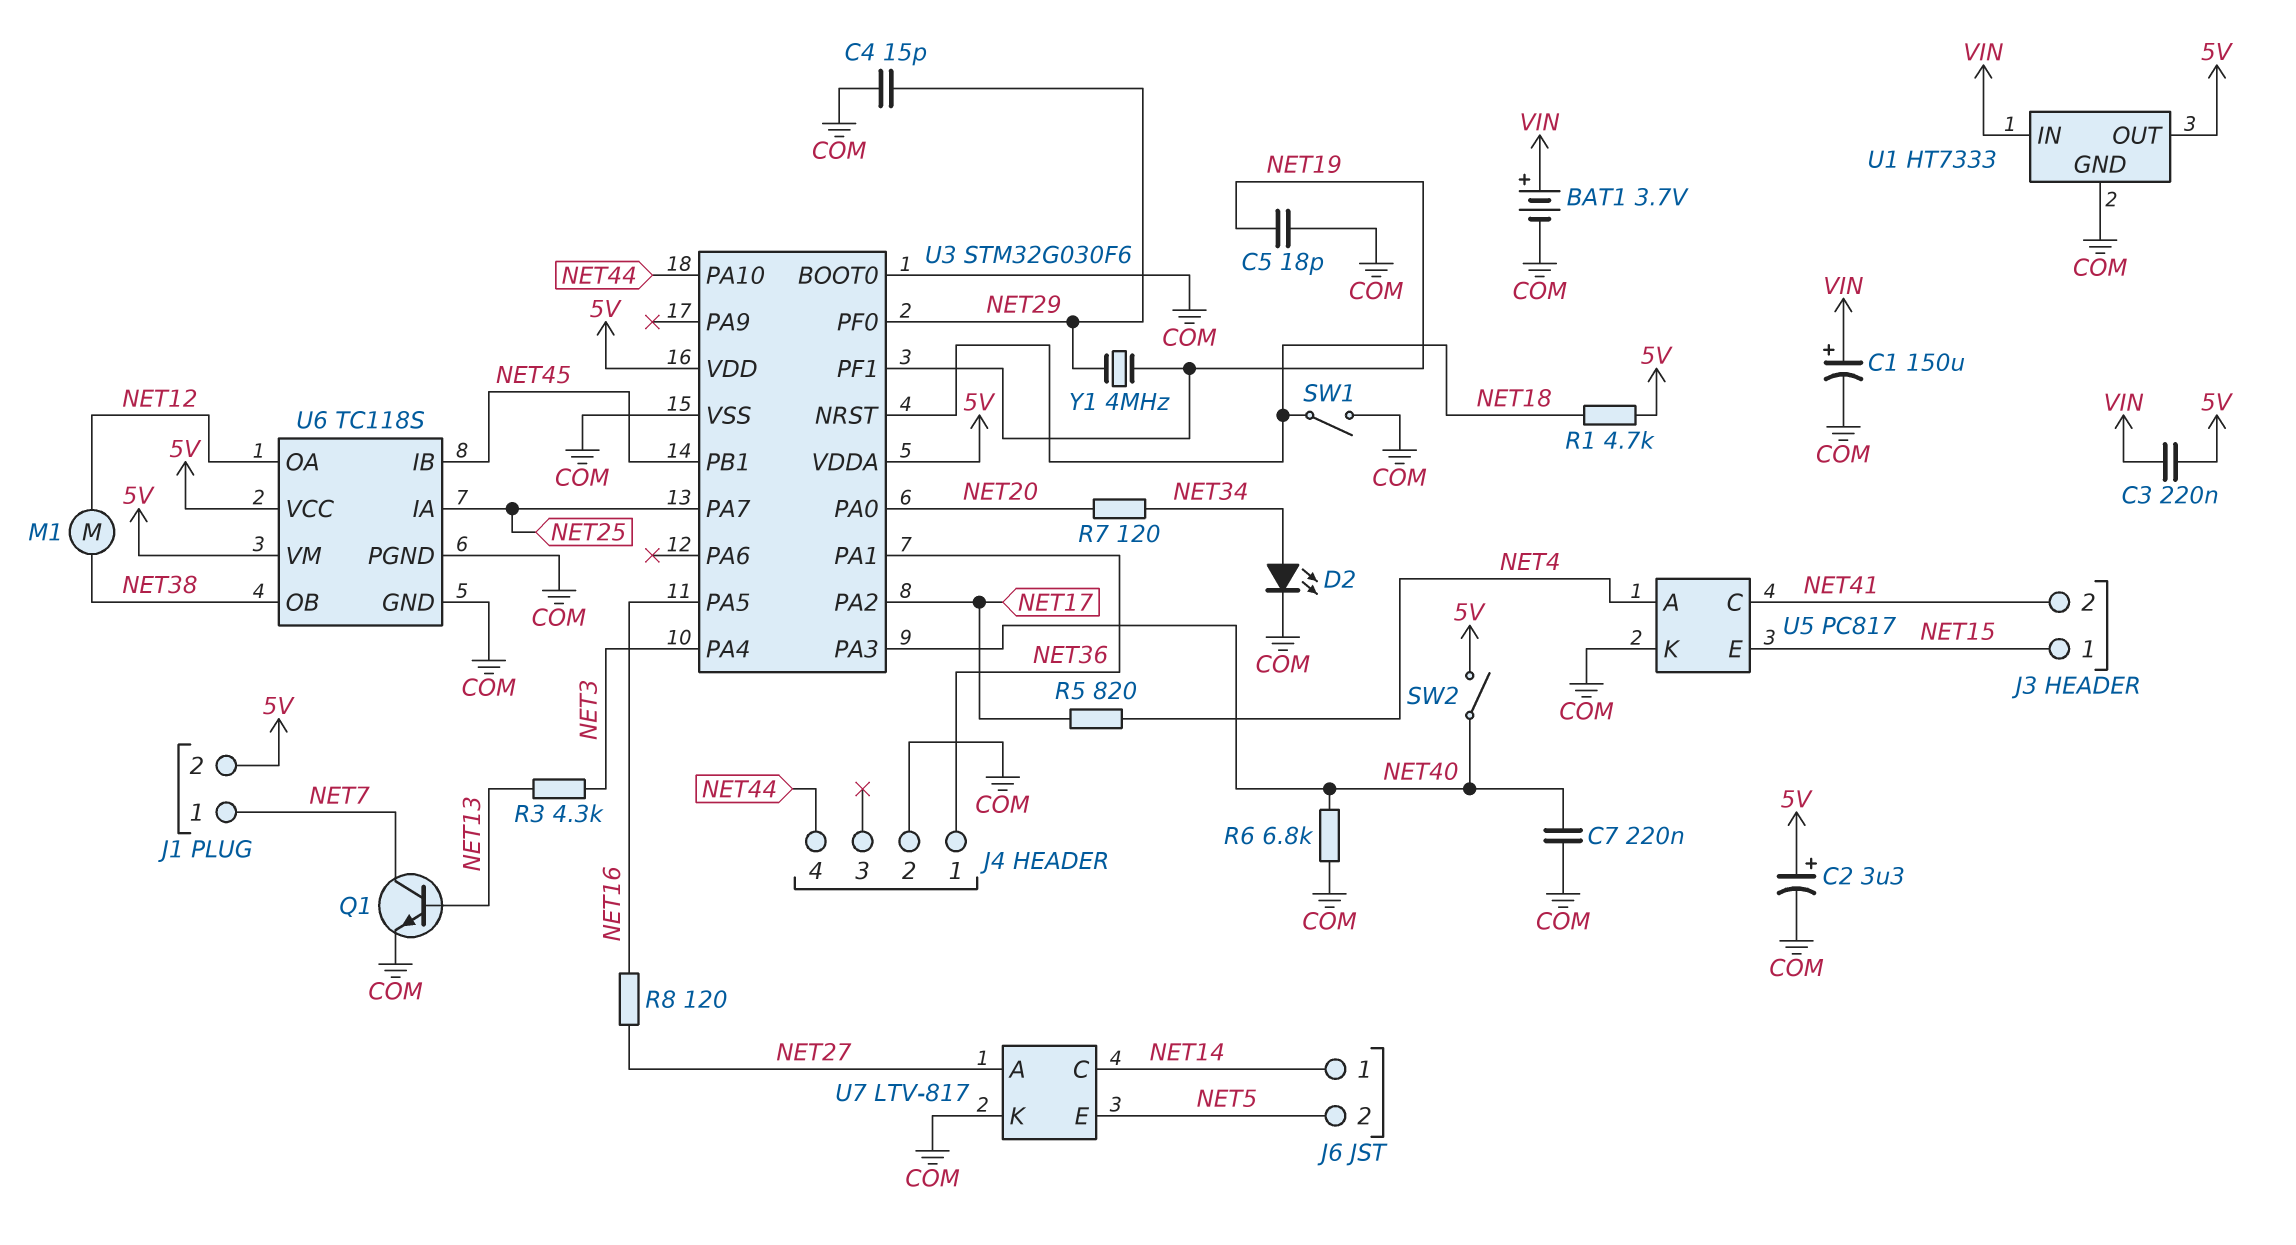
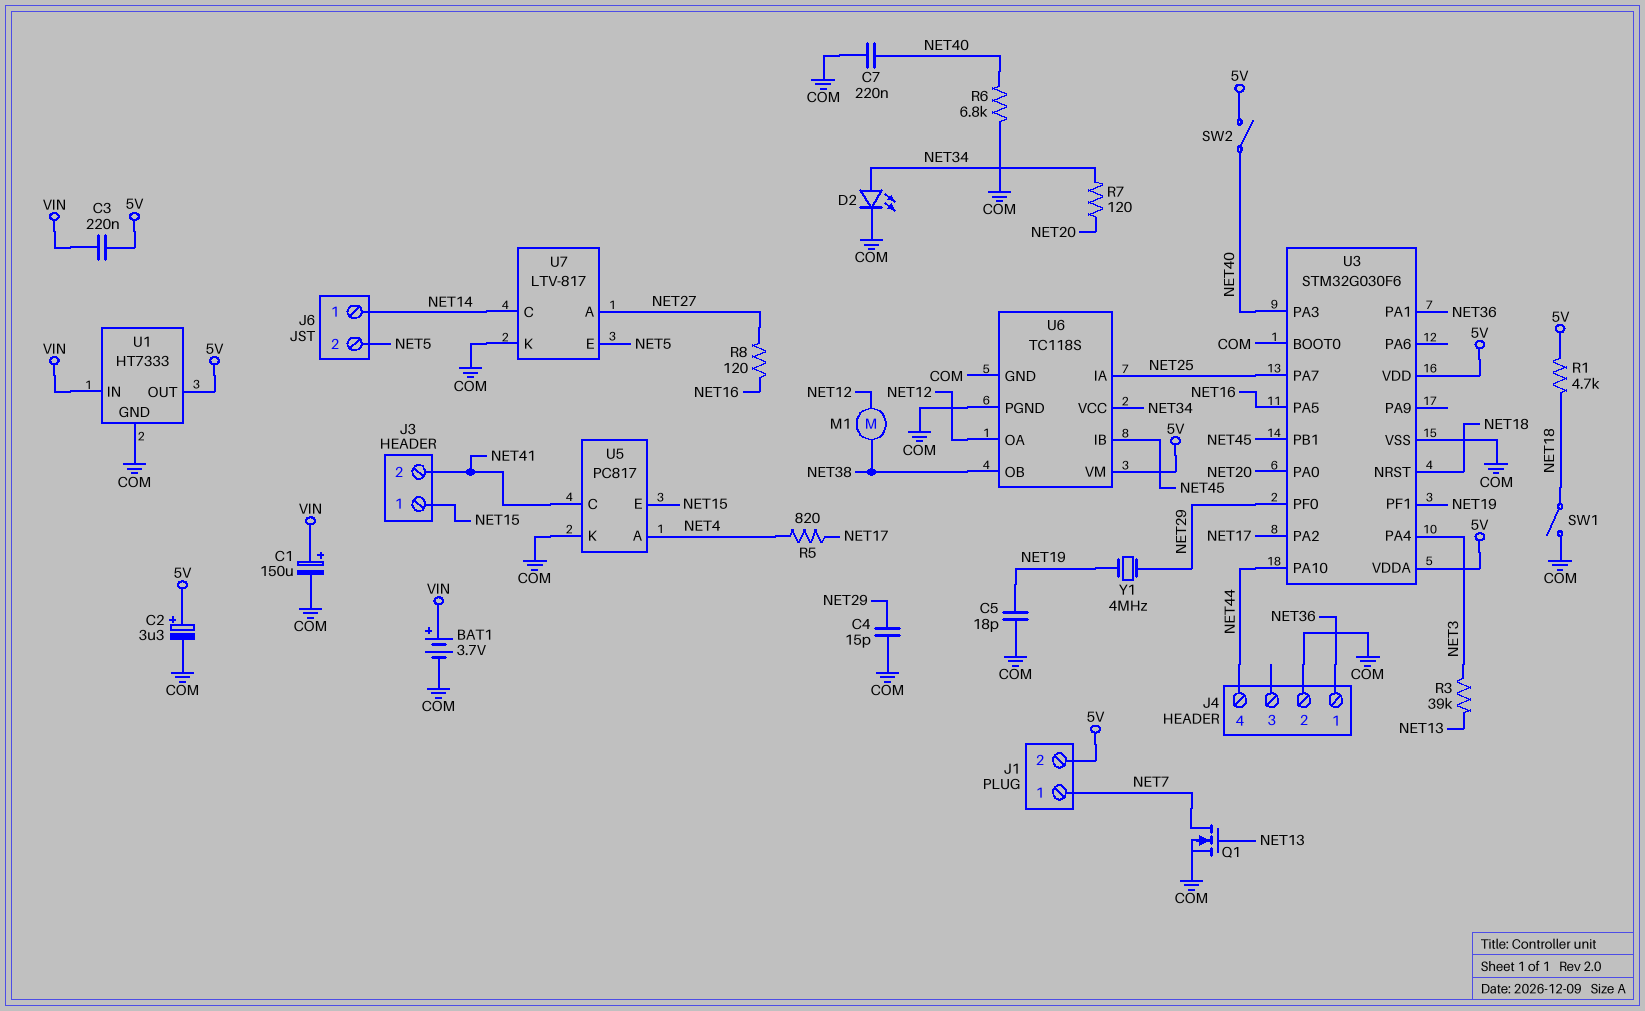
Q1: NPN (B NET13, C NET7, E COM) -> NMOS (G NET13, D NET7, S COM)
R3: 4.3k (NET3, NET13) -> 39k (NET3, NET13)
U6 pin VCC: 5V -> NET34

